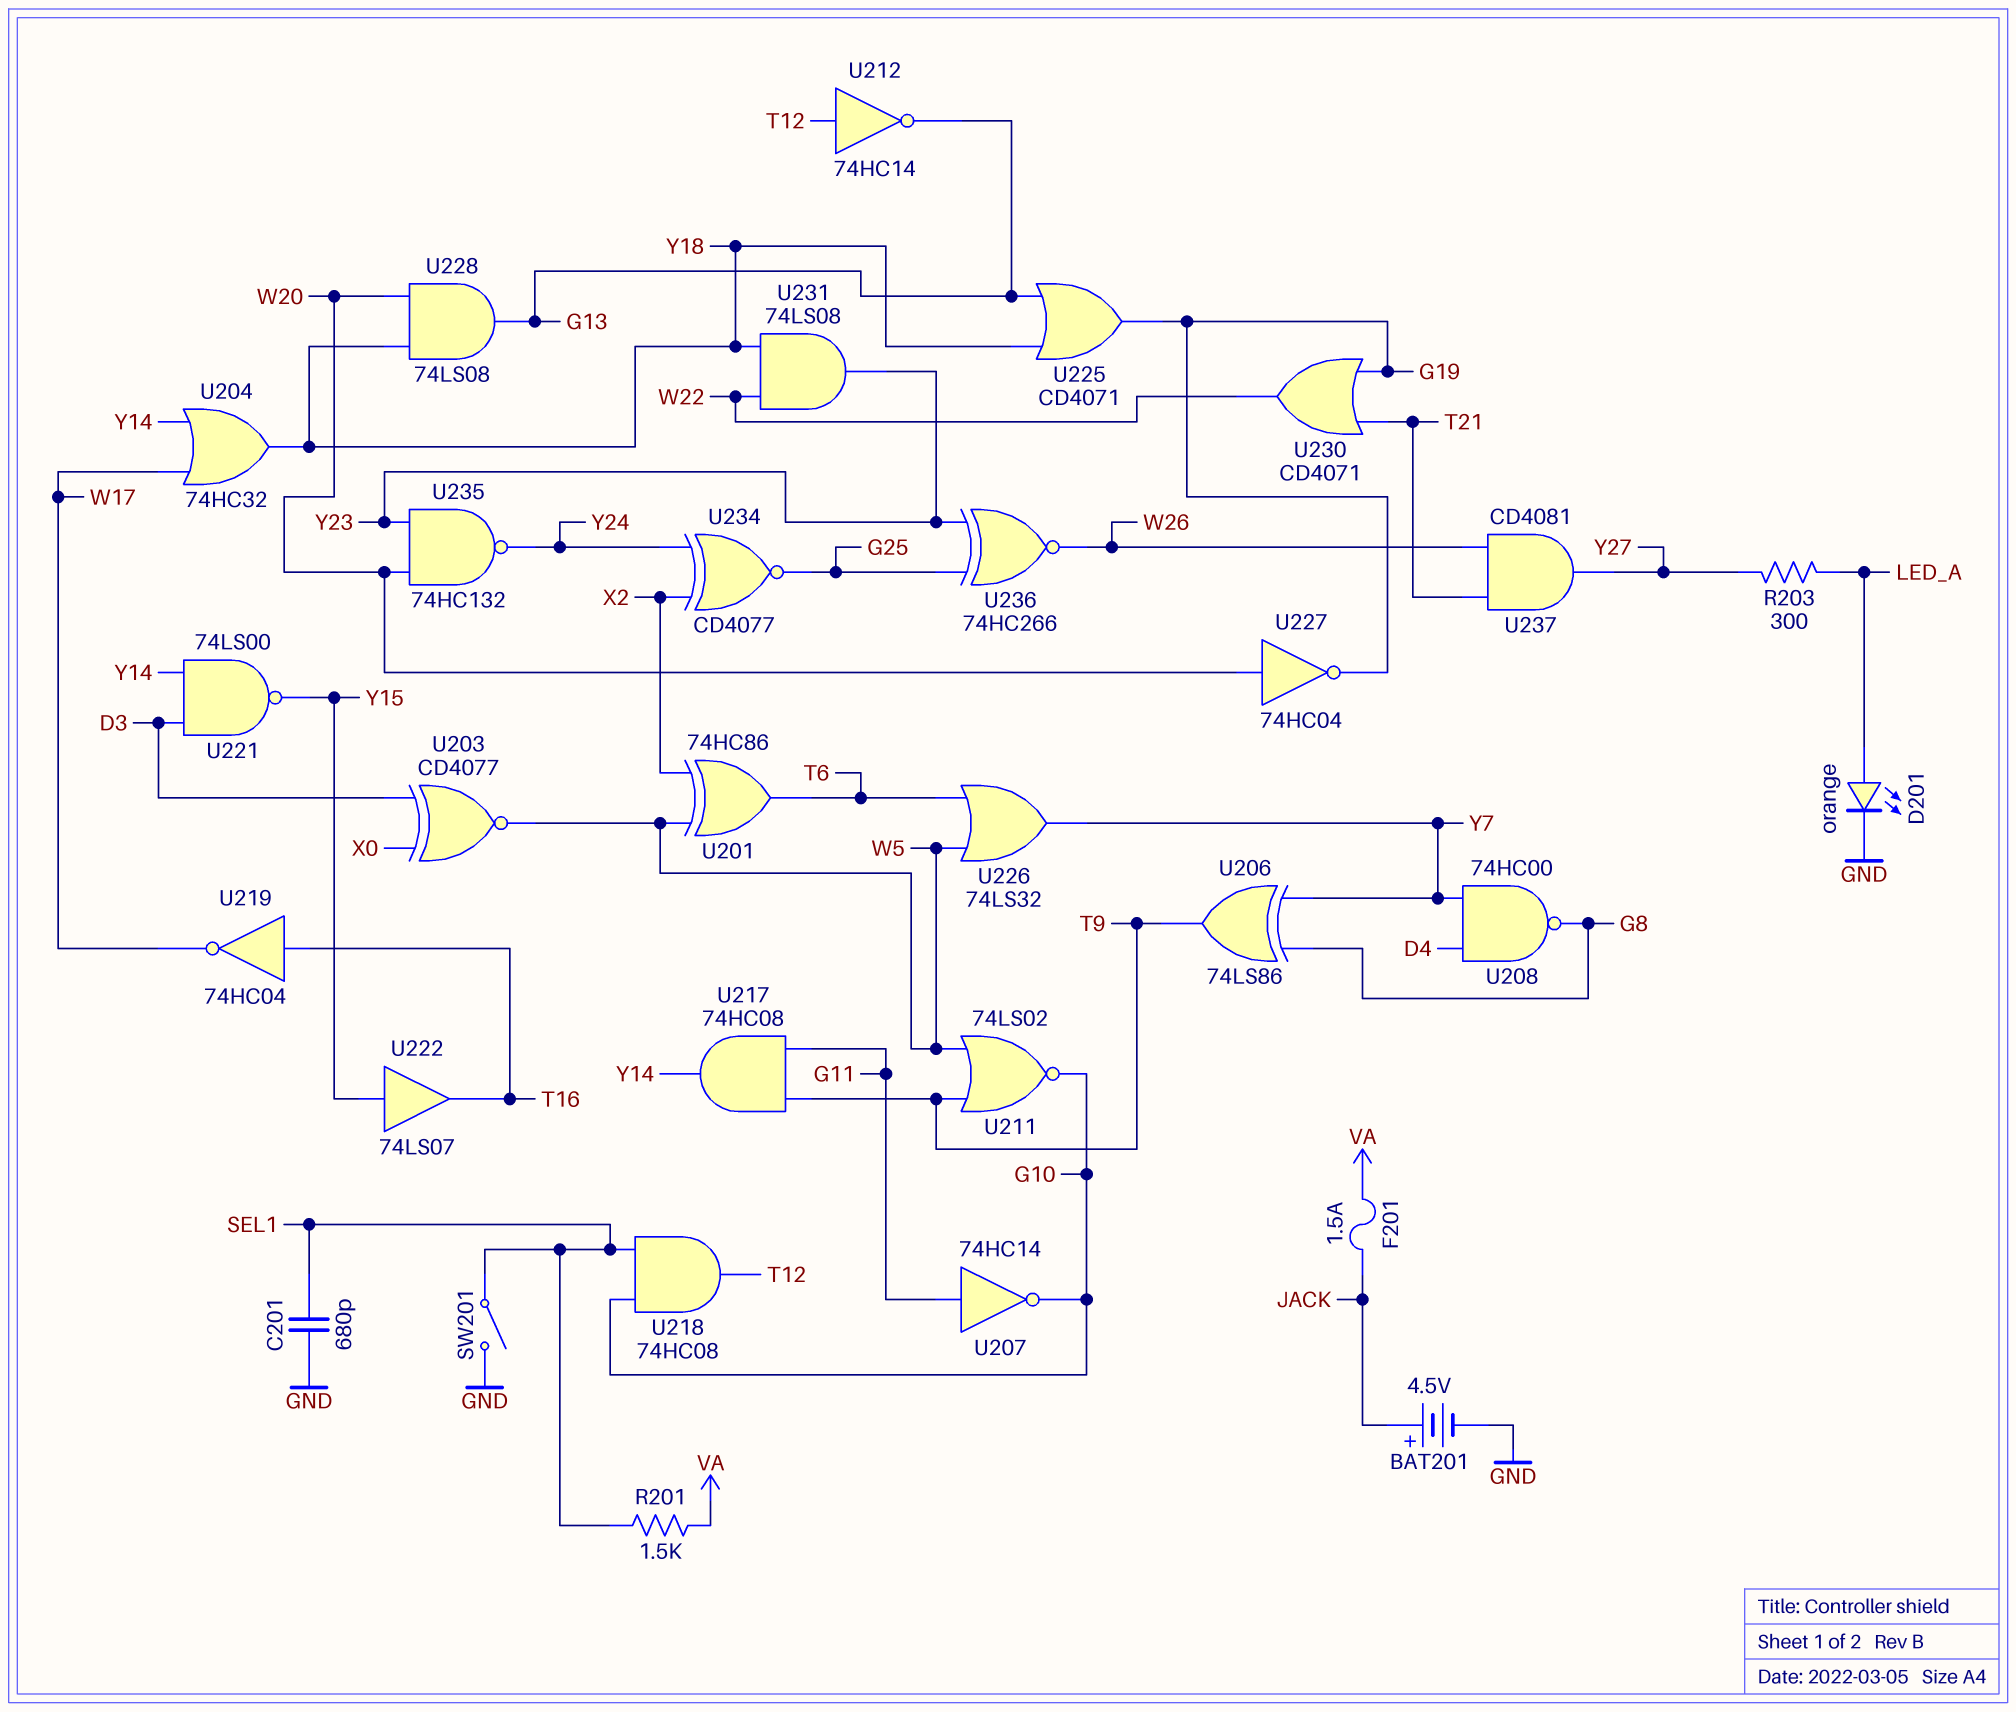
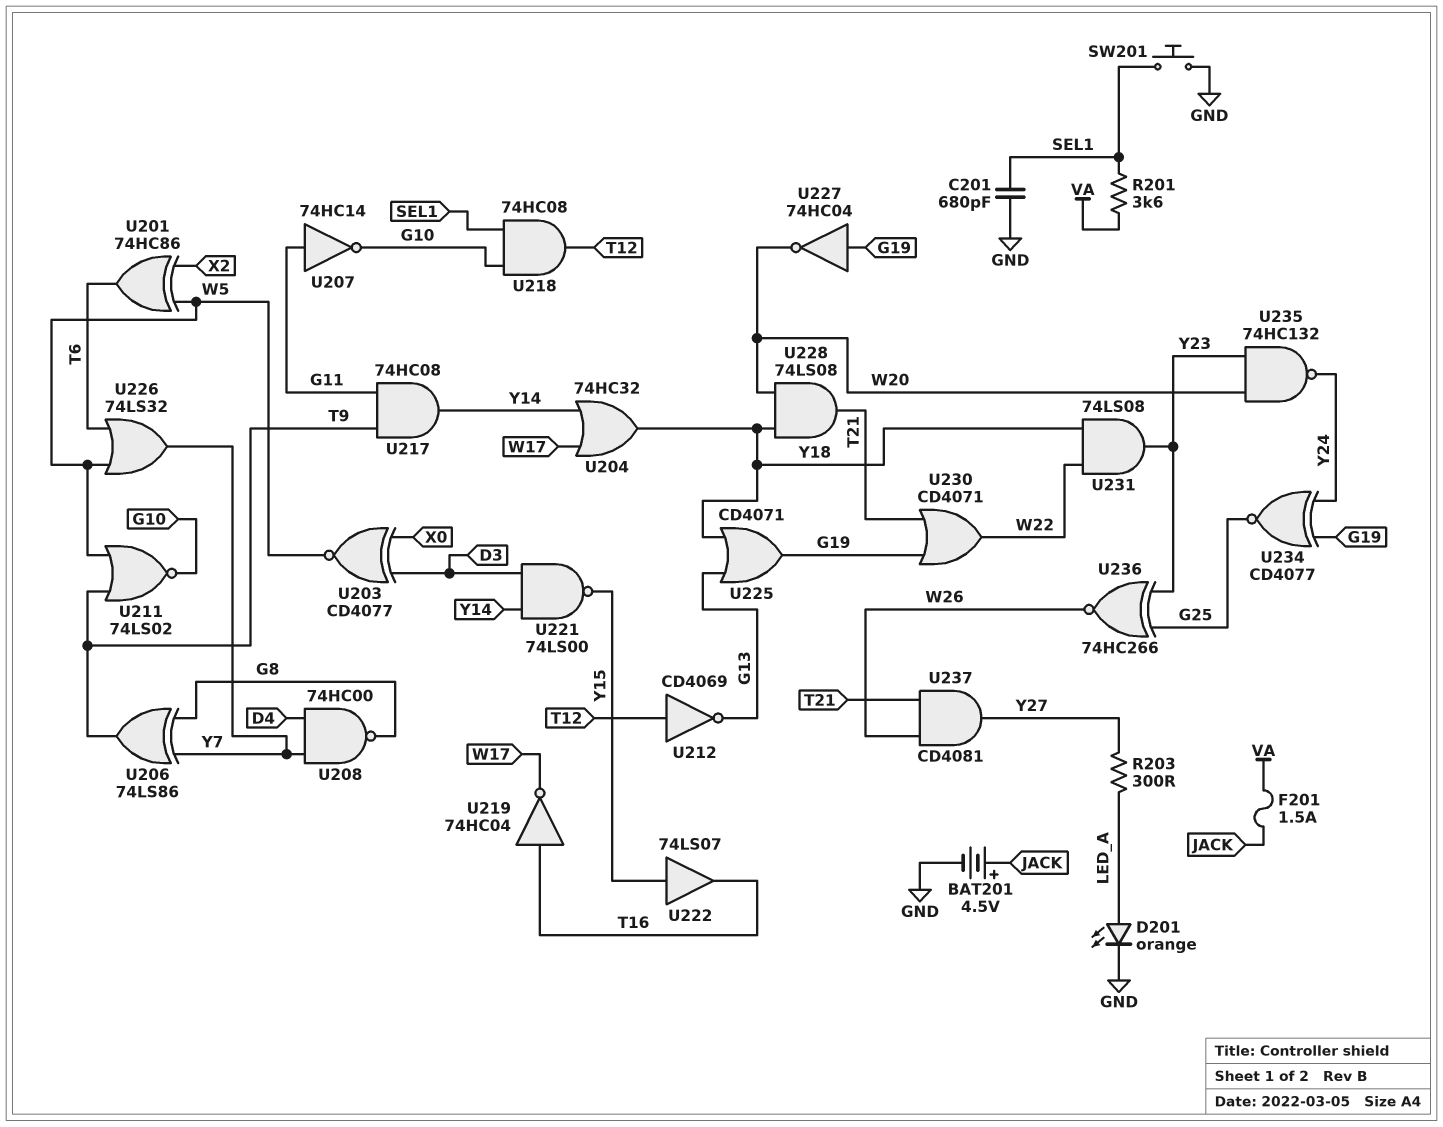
R201: 1.5k (SEL1, VA) -> 3.6k (SEL1, VA)
SW201: switch (GND, SEL1) -> button (GND, SEL1)
U212: NOT 74HC14 (in T12, out G13) -> NOT CD4069 (in T12, out G13)
U227: NOT 74HC04 (in W20, out G19) -> NOT 74HC04 (in G19, out W20)
U228: AND 74LS08 (in W20, in Y18, out G13) -> AND 74LS08 (in W20, in Y18, out T21)
U234: XNOR CD4077 (in X2, in Y24, out G25) -> XNOR CD4077 (in G19, in Y24, out G25)

